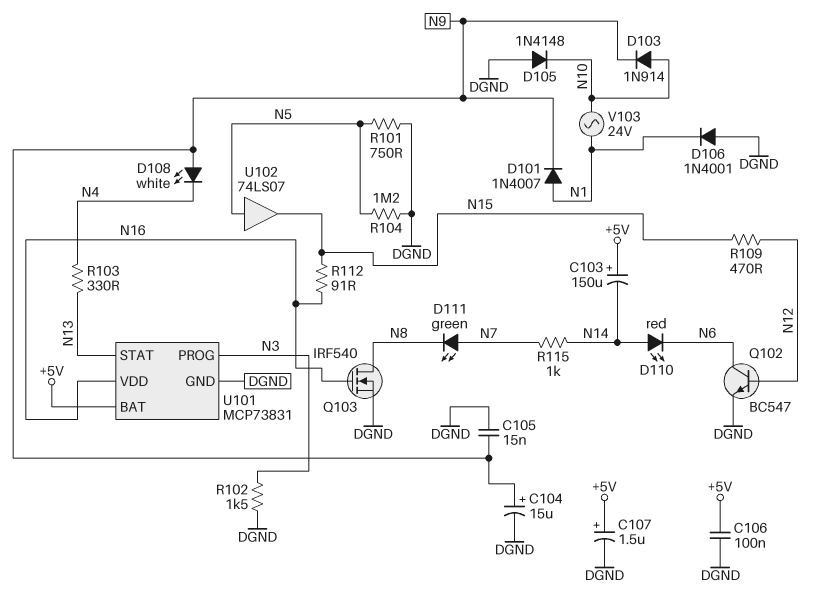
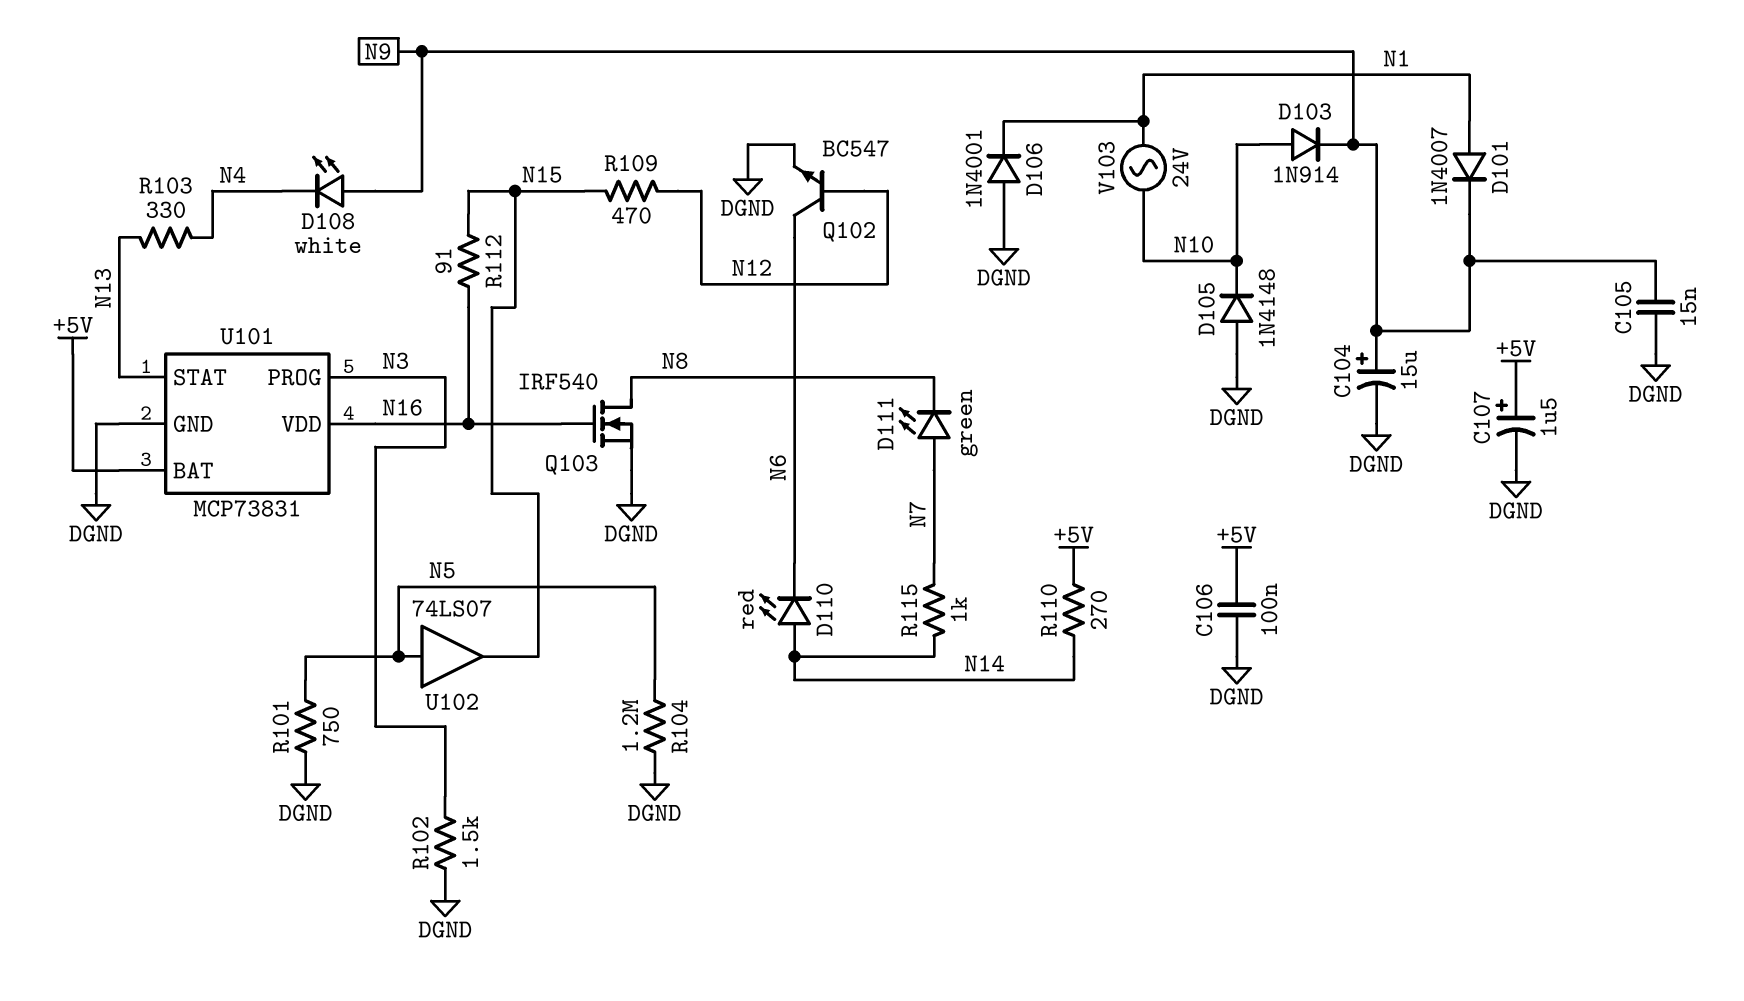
C103: 150uF (plus +5V, minus N14) -> none
R110: none -> 270 (+5V, N14)

